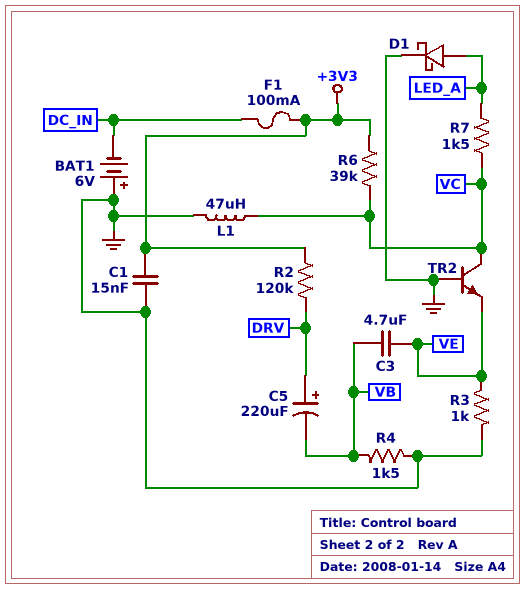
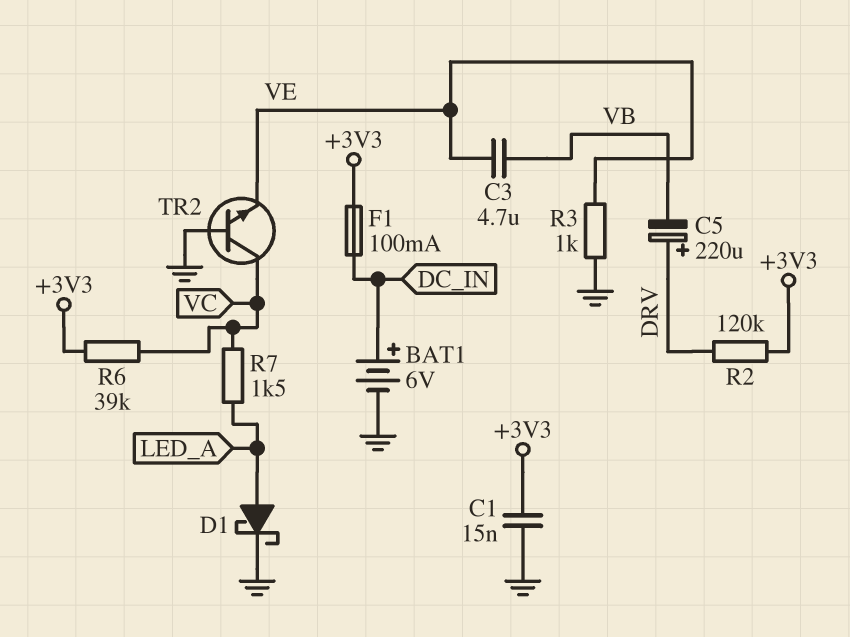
BAT1: 6V (plus GND, minus DC_IN) -> 6V (plus DC_IN, minus GND)
L1: 47uH (GND, VC) -> none
R4: 1.5k (GND, VB) -> none

